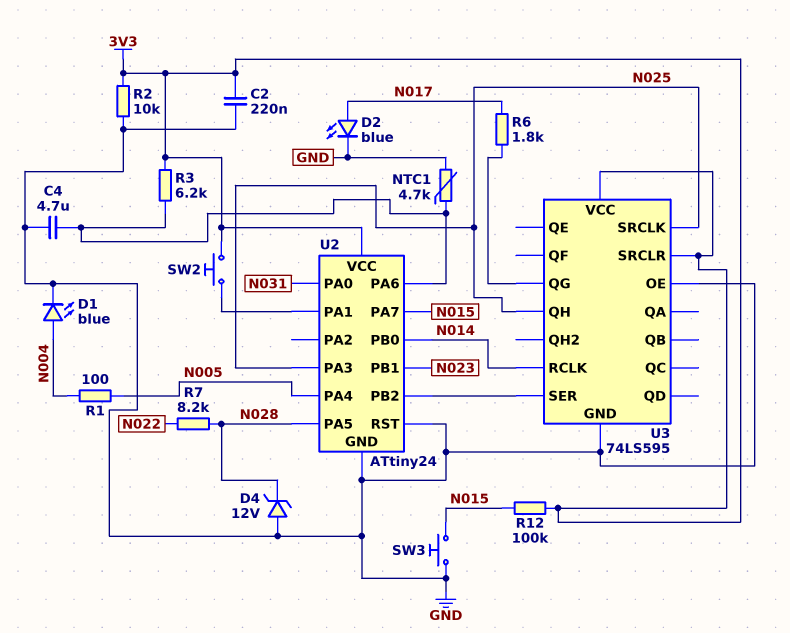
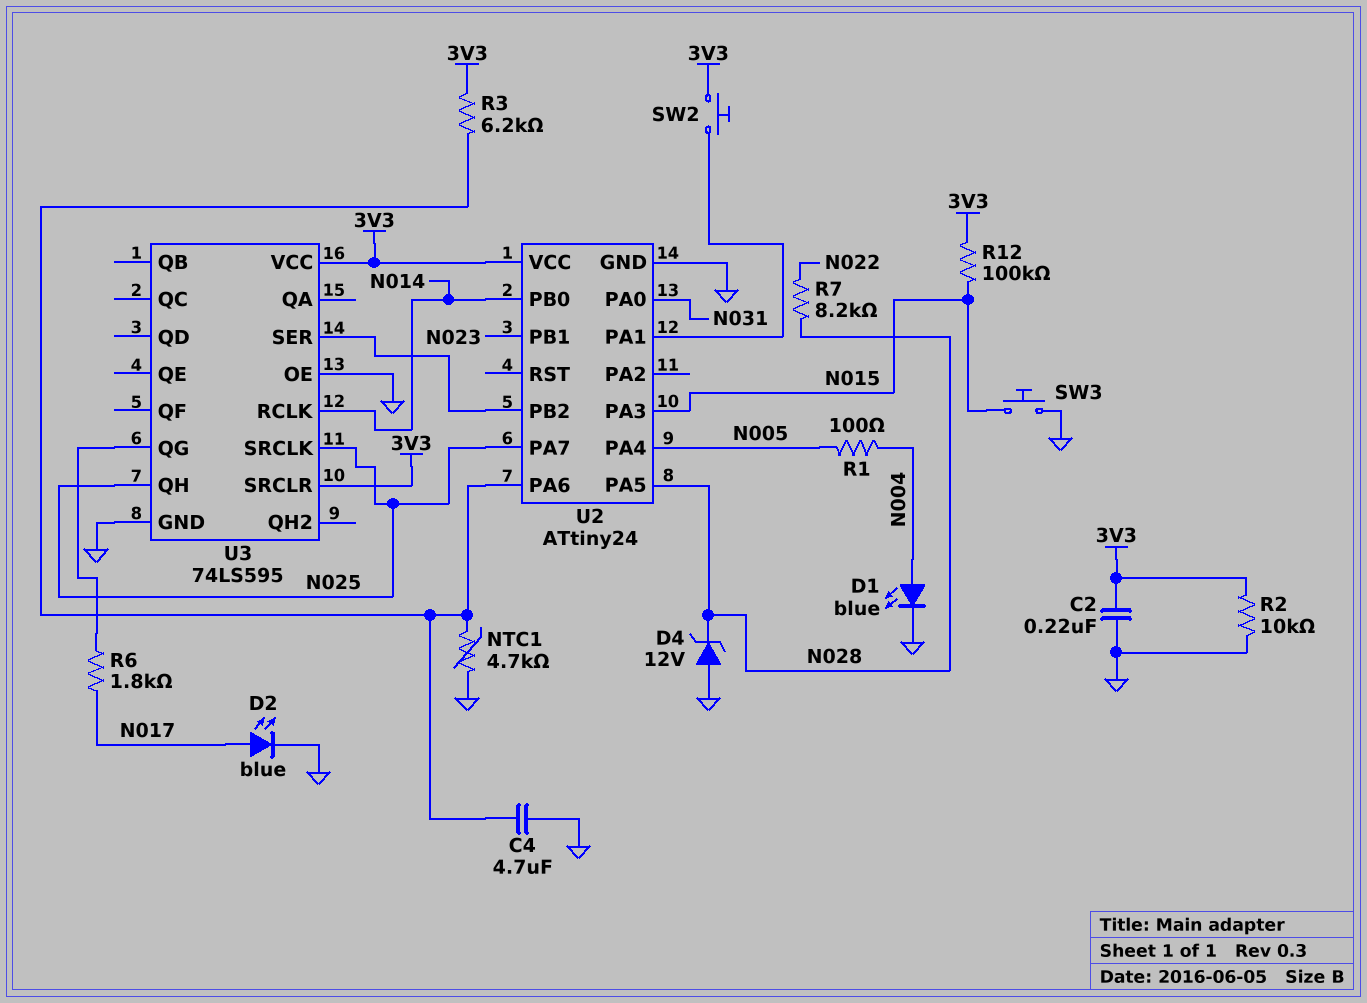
U2 pin PA3: N025 -> N015
U2 pin PA7: N015 -> N025
U2 pin RST: GND -> none

